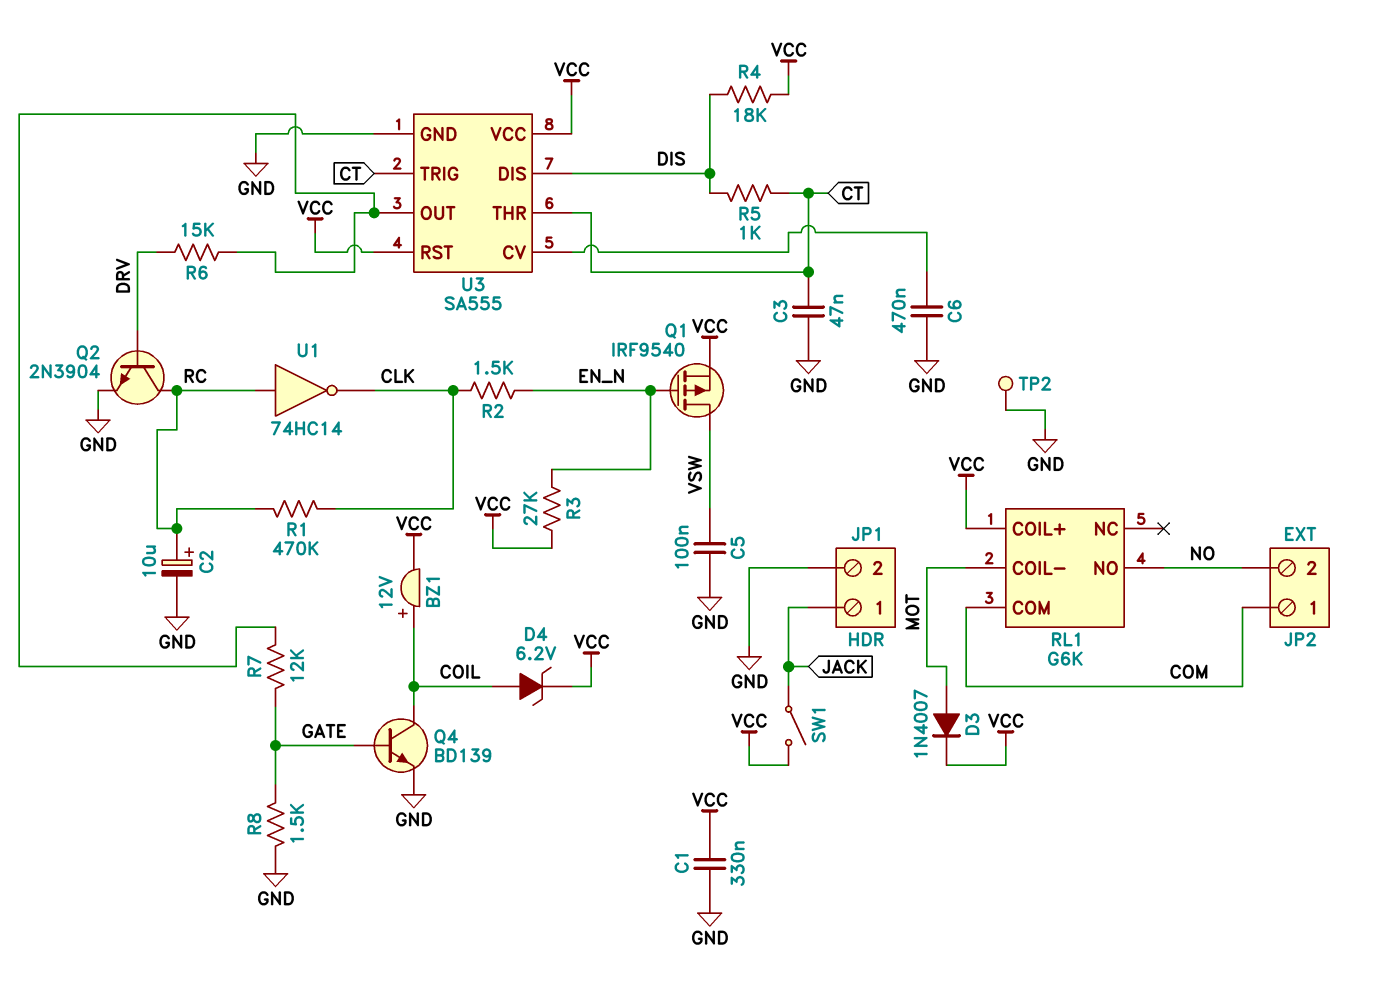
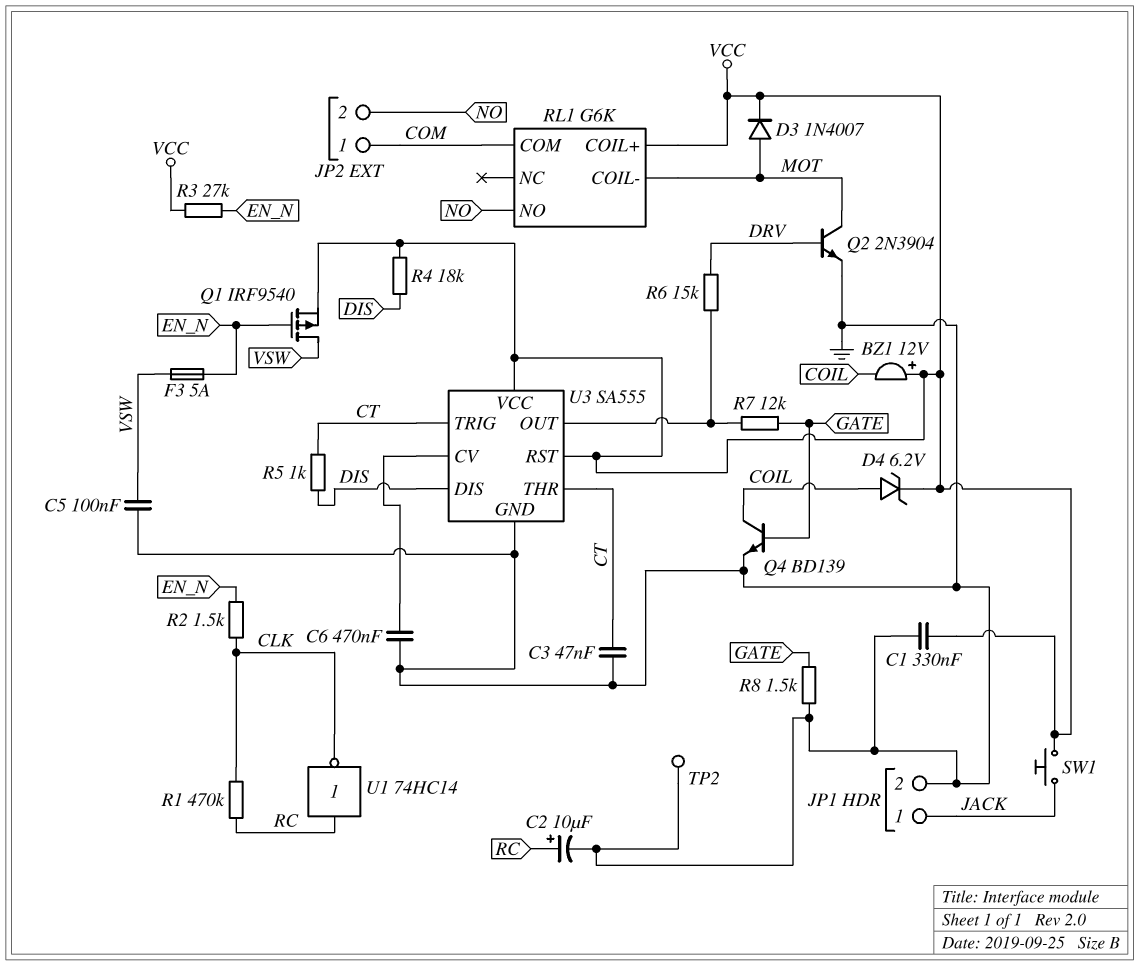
BZ1: buzzer 12V (plus COIL, minus VCC) -> buzzer 12V (plus VCC, minus COIL)
F3: none -> 5A (EN_N, VSW)
Q2: NPN 2N3904 (B DRV, C RC, E GND) -> NPN 2N3904 (B DRV, C MOT, E GND)
SW1: switch (JACK, VCC) -> button (JACK, VCC)

